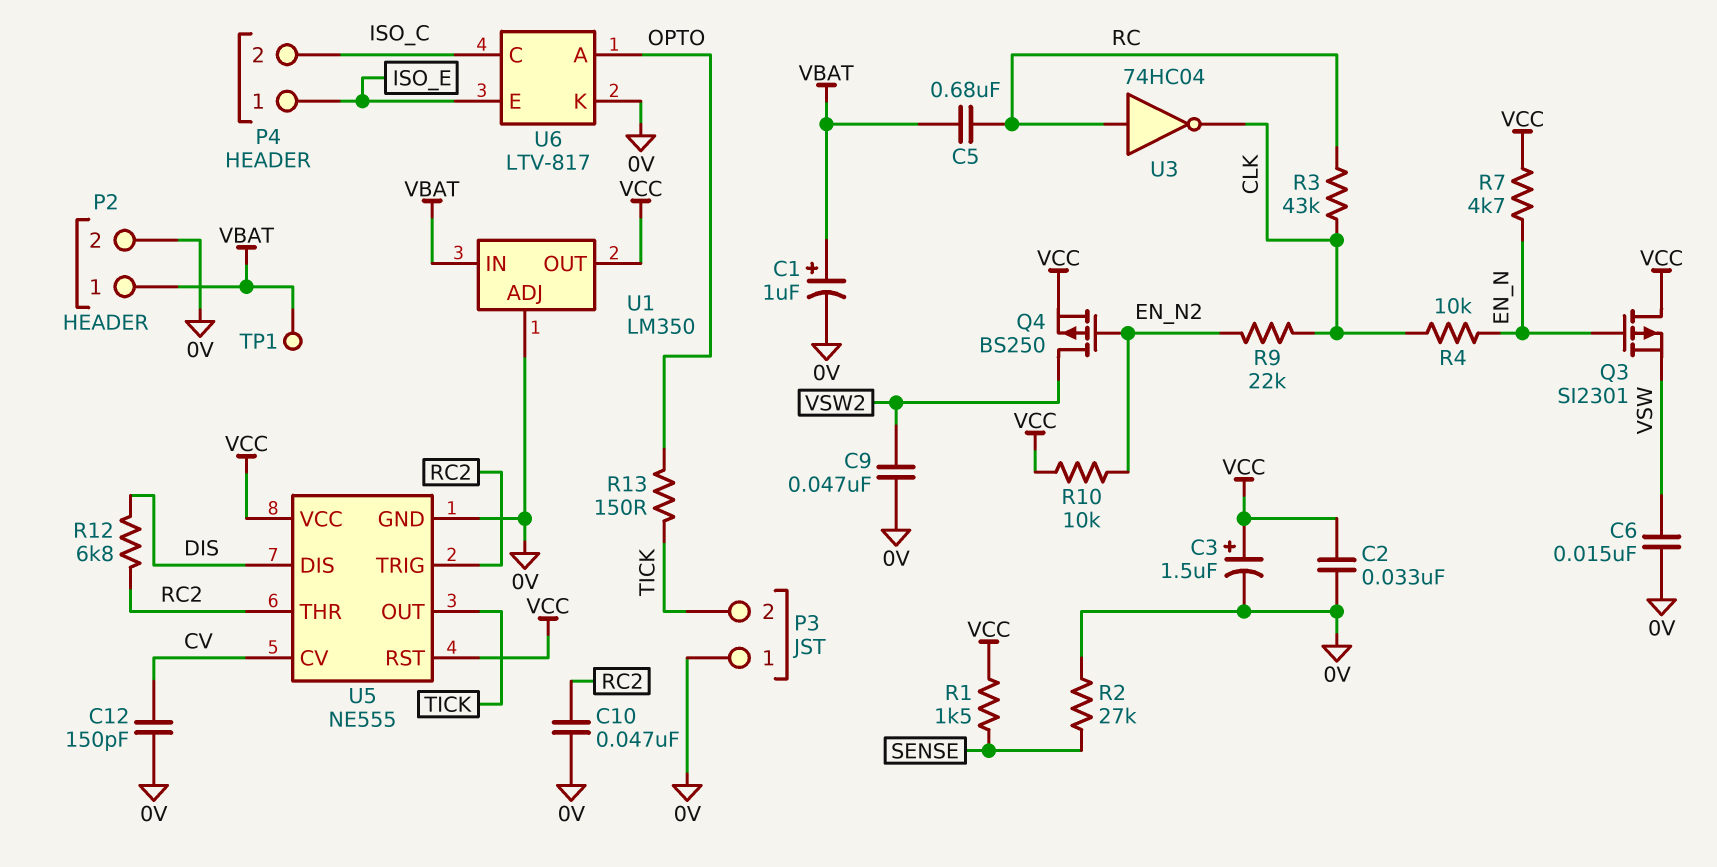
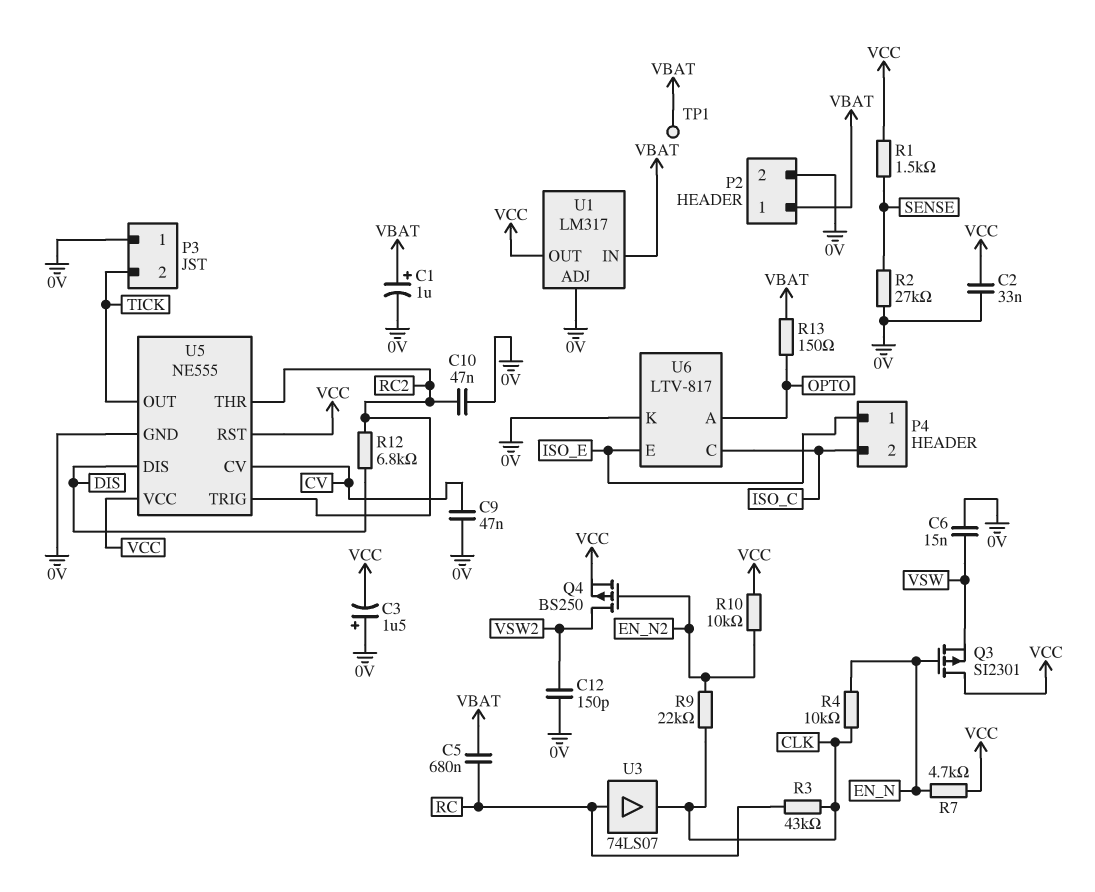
C3: 1.5uF (plus VCC, minus 0V) -> 1.5uF (plus 0V, minus VCC)
C9: 47nF (0V, VSW2) -> 47nF (0V, CV)
C12: 150pF (0V, CV) -> 150pF (0V, VSW2)
R13: 150 (OPTO, TICK) -> 150 (OPTO, VBAT)
U1: LM350 -> LM317
U3: NOT 74HC04 (in RC, out CLK) -> buffer 74LS07 (in RC, out CLK)

